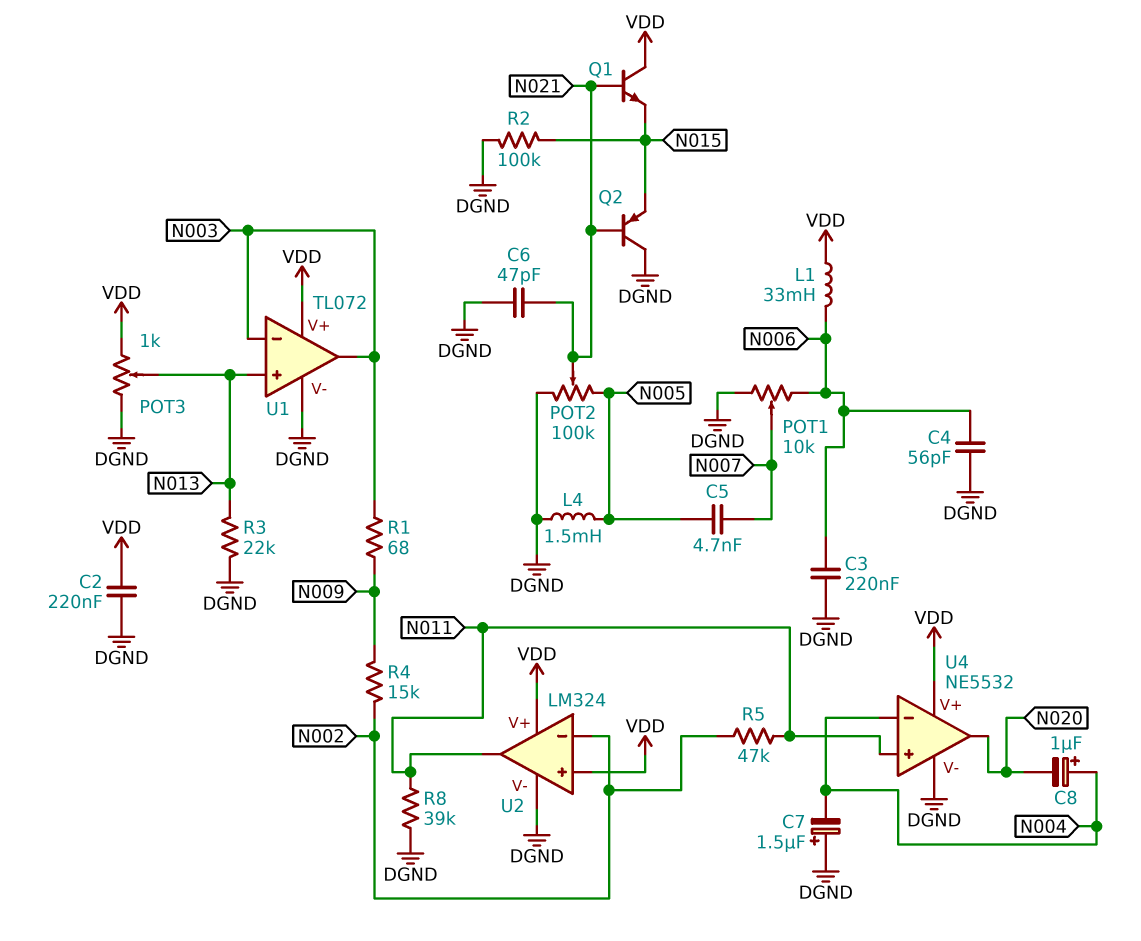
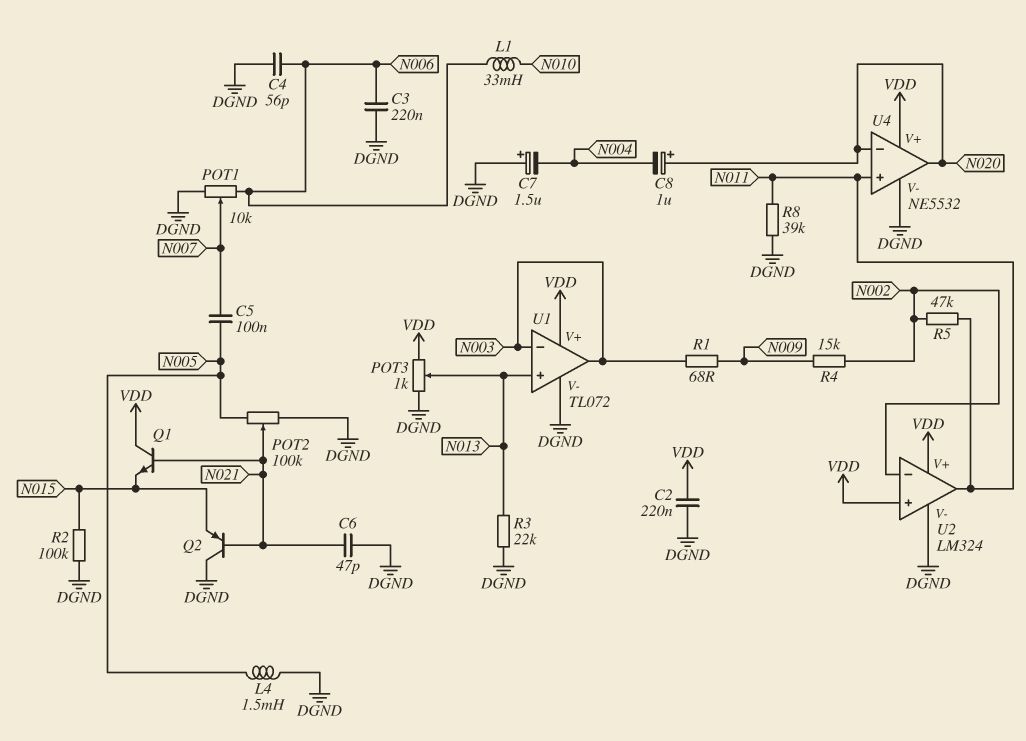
C5: 4.7nF (N005, N007) -> 100nF (N005, N007)
C8: 1uF (plus N004, minus N020) -> 1uF (plus N020, minus N004)
L1: 33mH (N006, VDD) -> 33mH (N006, N010)
U4 pin in-: N004 -> N020

